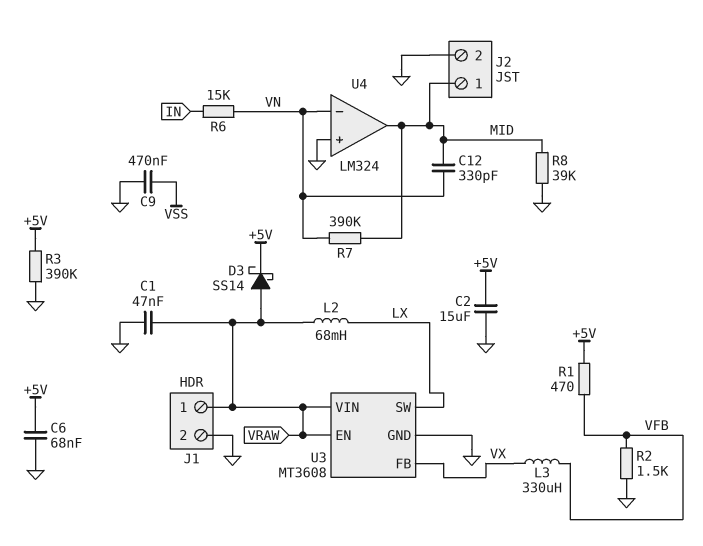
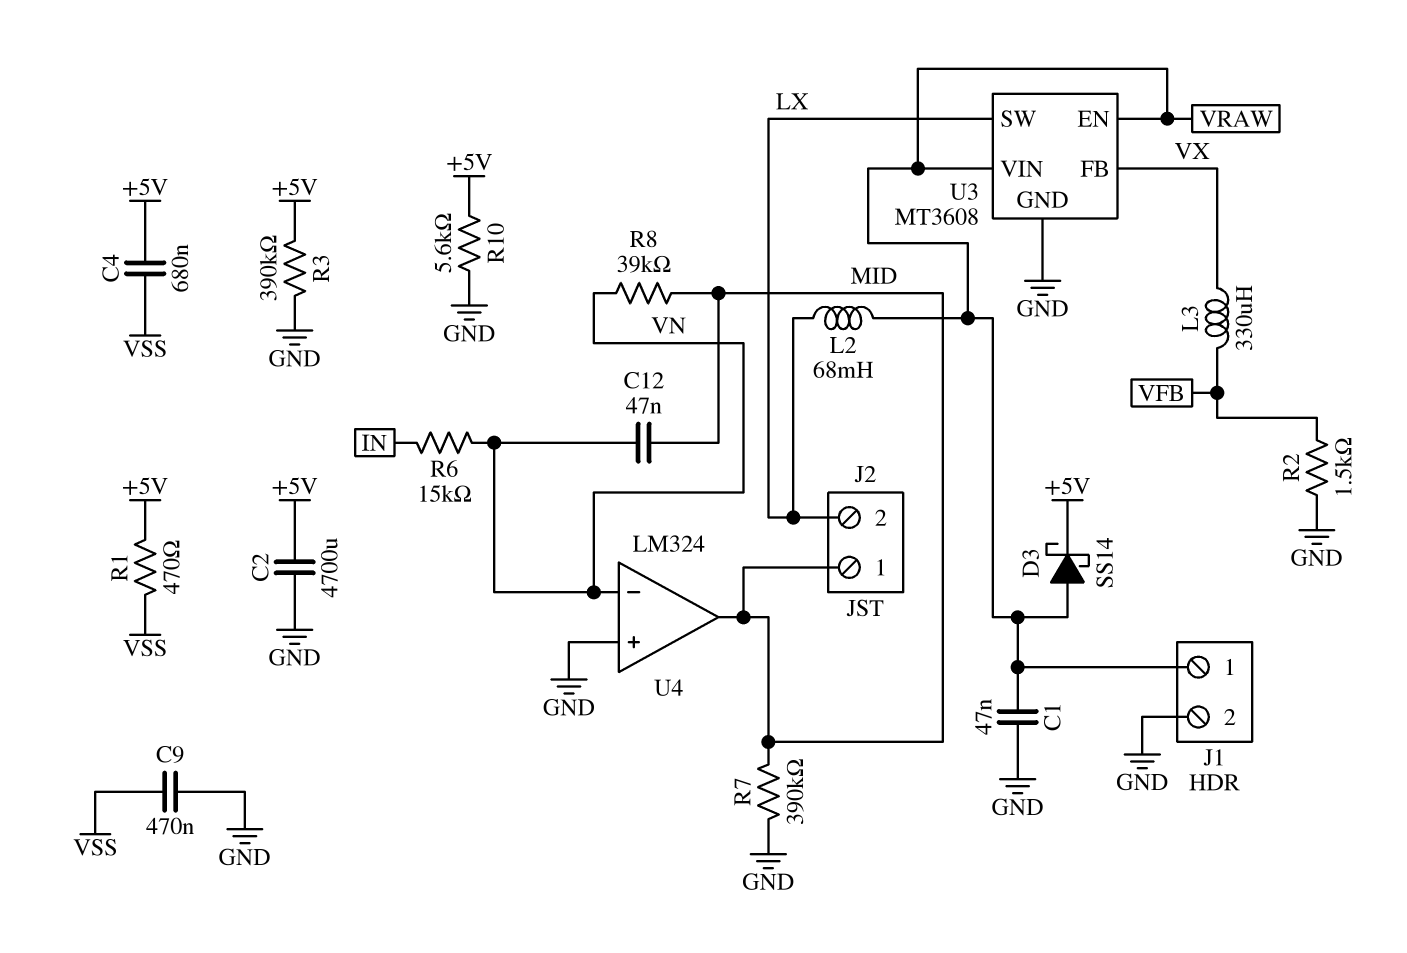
C2: 15uF (+5V, GND) -> 4700uF (+5V, GND)
C4: none -> 680nF (+5V, VSS)
C6: 68nF (+5V, GND) -> none
C12: 330pF (MID, VN) -> 47nF (MID, VN)
J2 pin 2: GND -> LX
R1: 470 (+5V, VFB) -> 470 (+5V, VSS)
R7: 390k (MID, VN) -> 390k (GND, MID)
R8: 39k (GND, MID) -> 39k (MID, VN)
R10: none -> 5.6k (+5V, GND)

